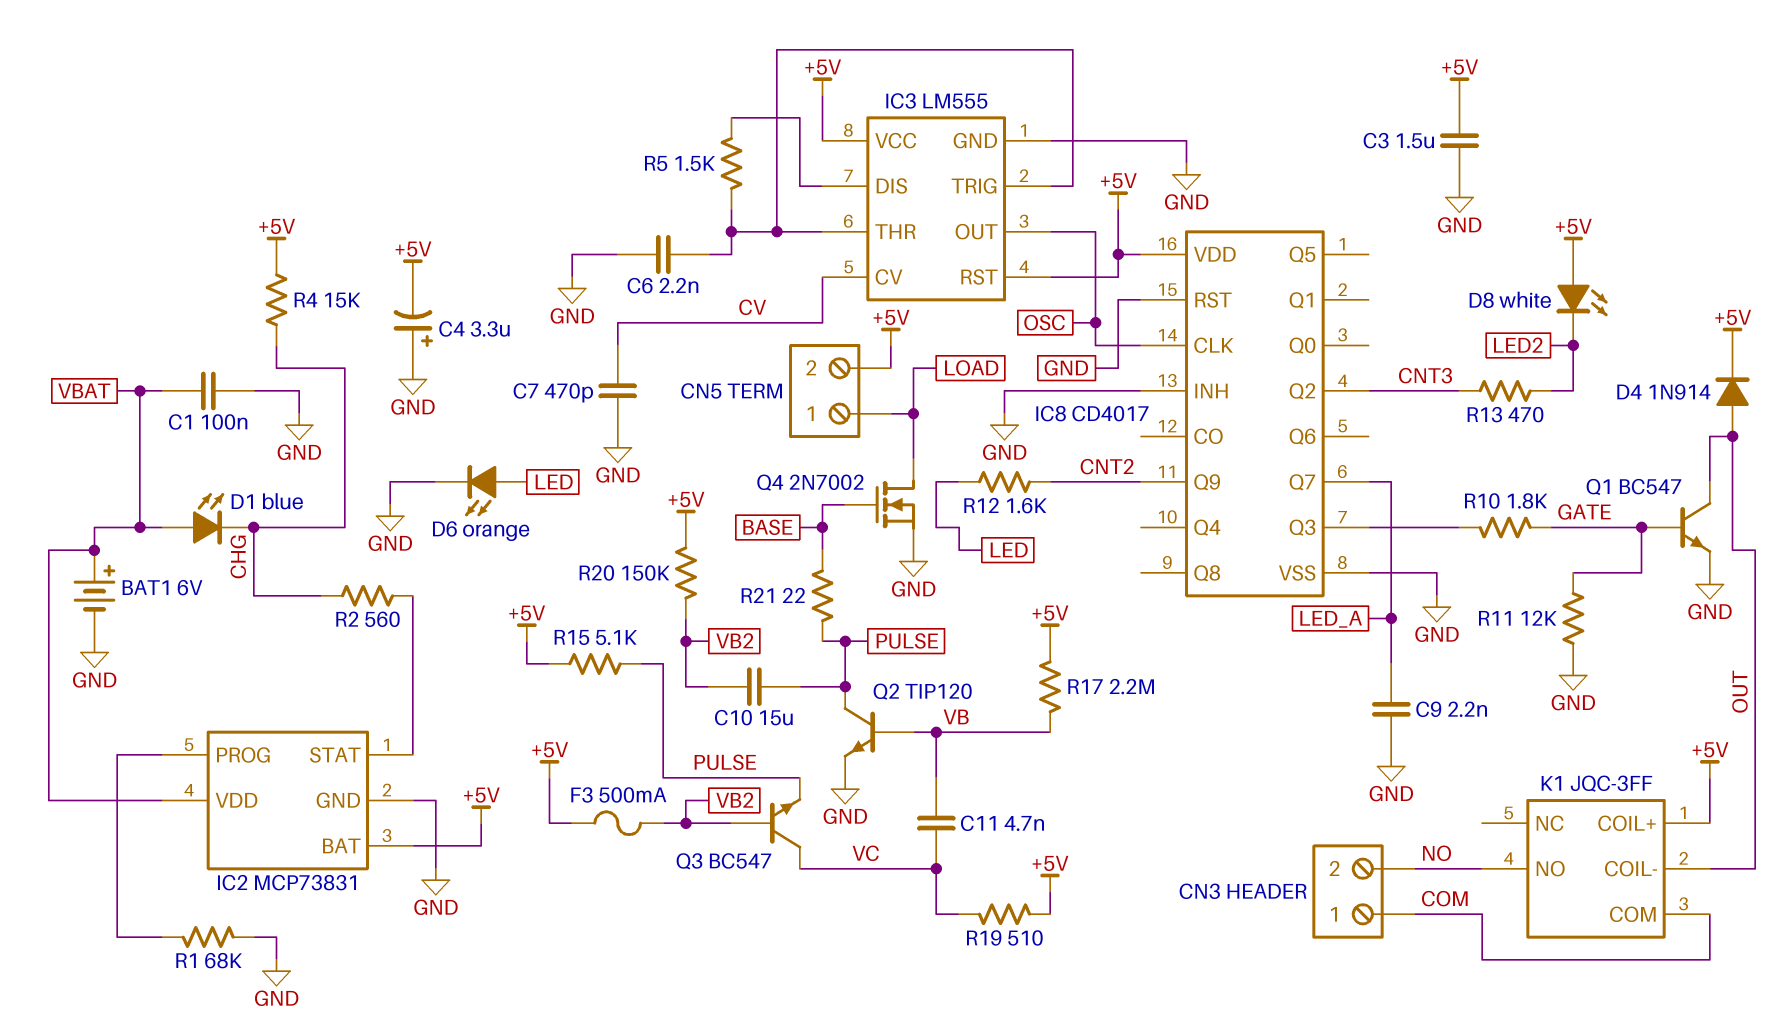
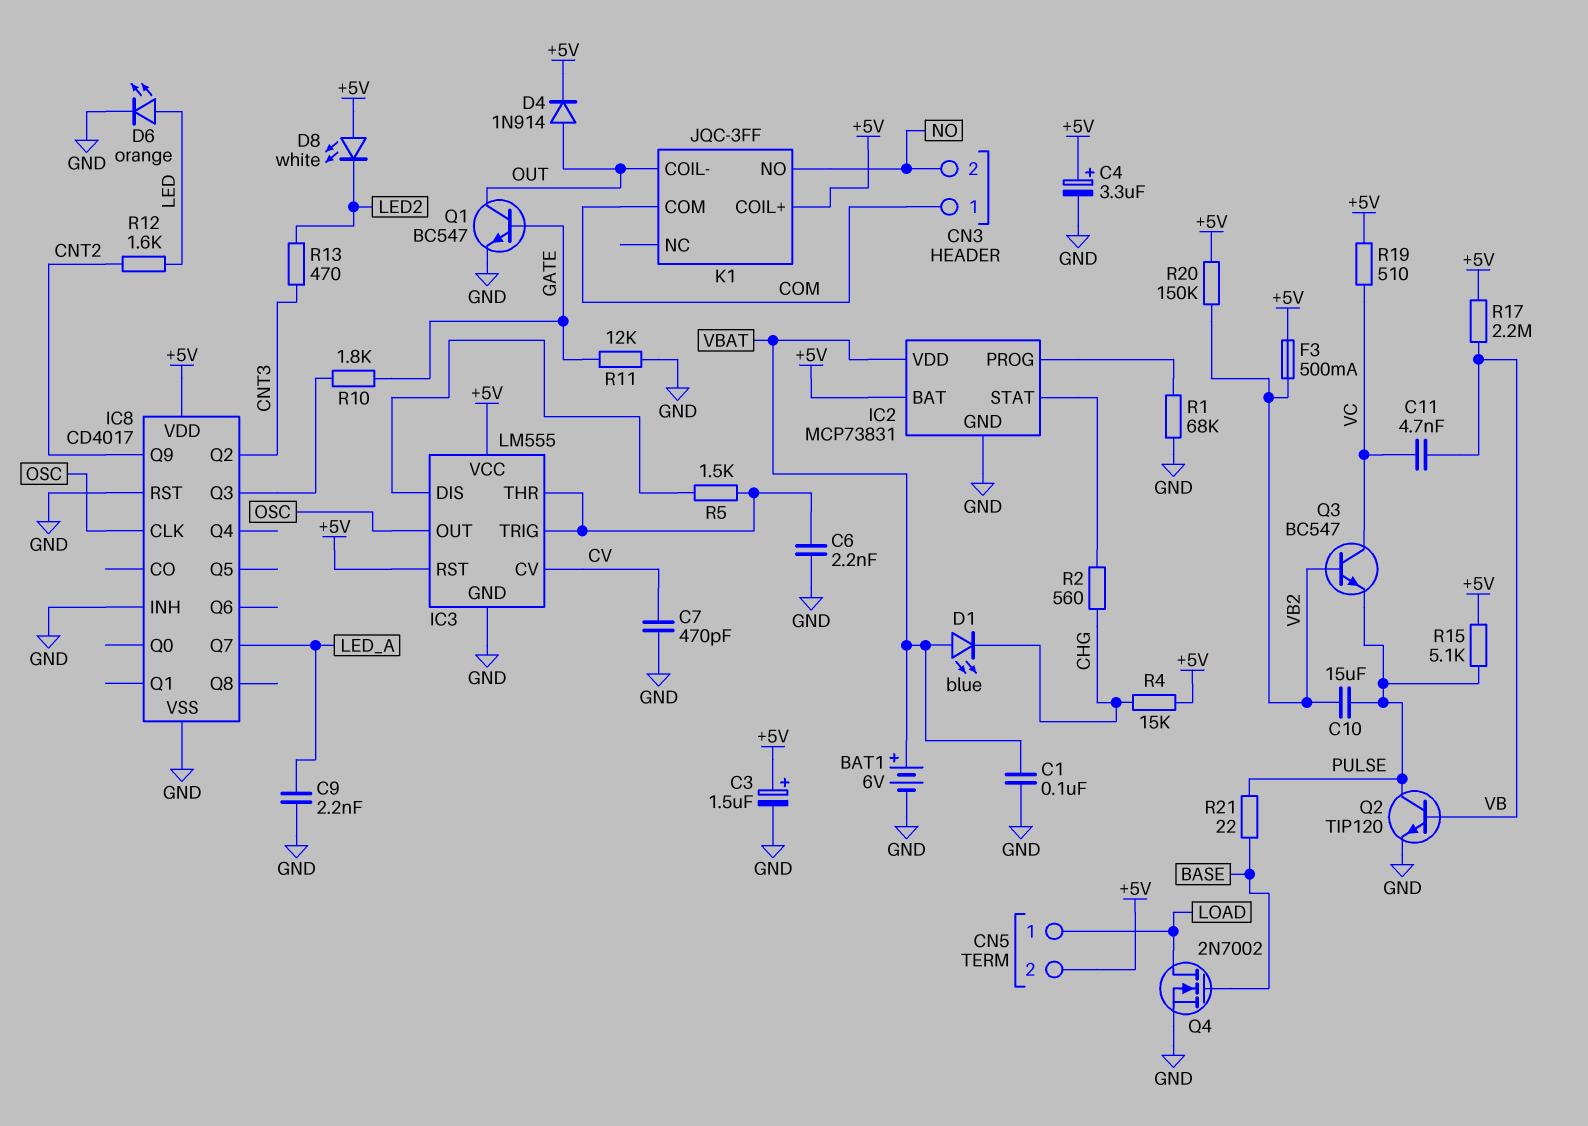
C3: 1.5uF (+5V, GND) -> 1.5uF (plus +5V, minus GND)
C4: 3.3uF (plus GND, minus +5V) -> 3.3uF (plus +5V, minus GND)

